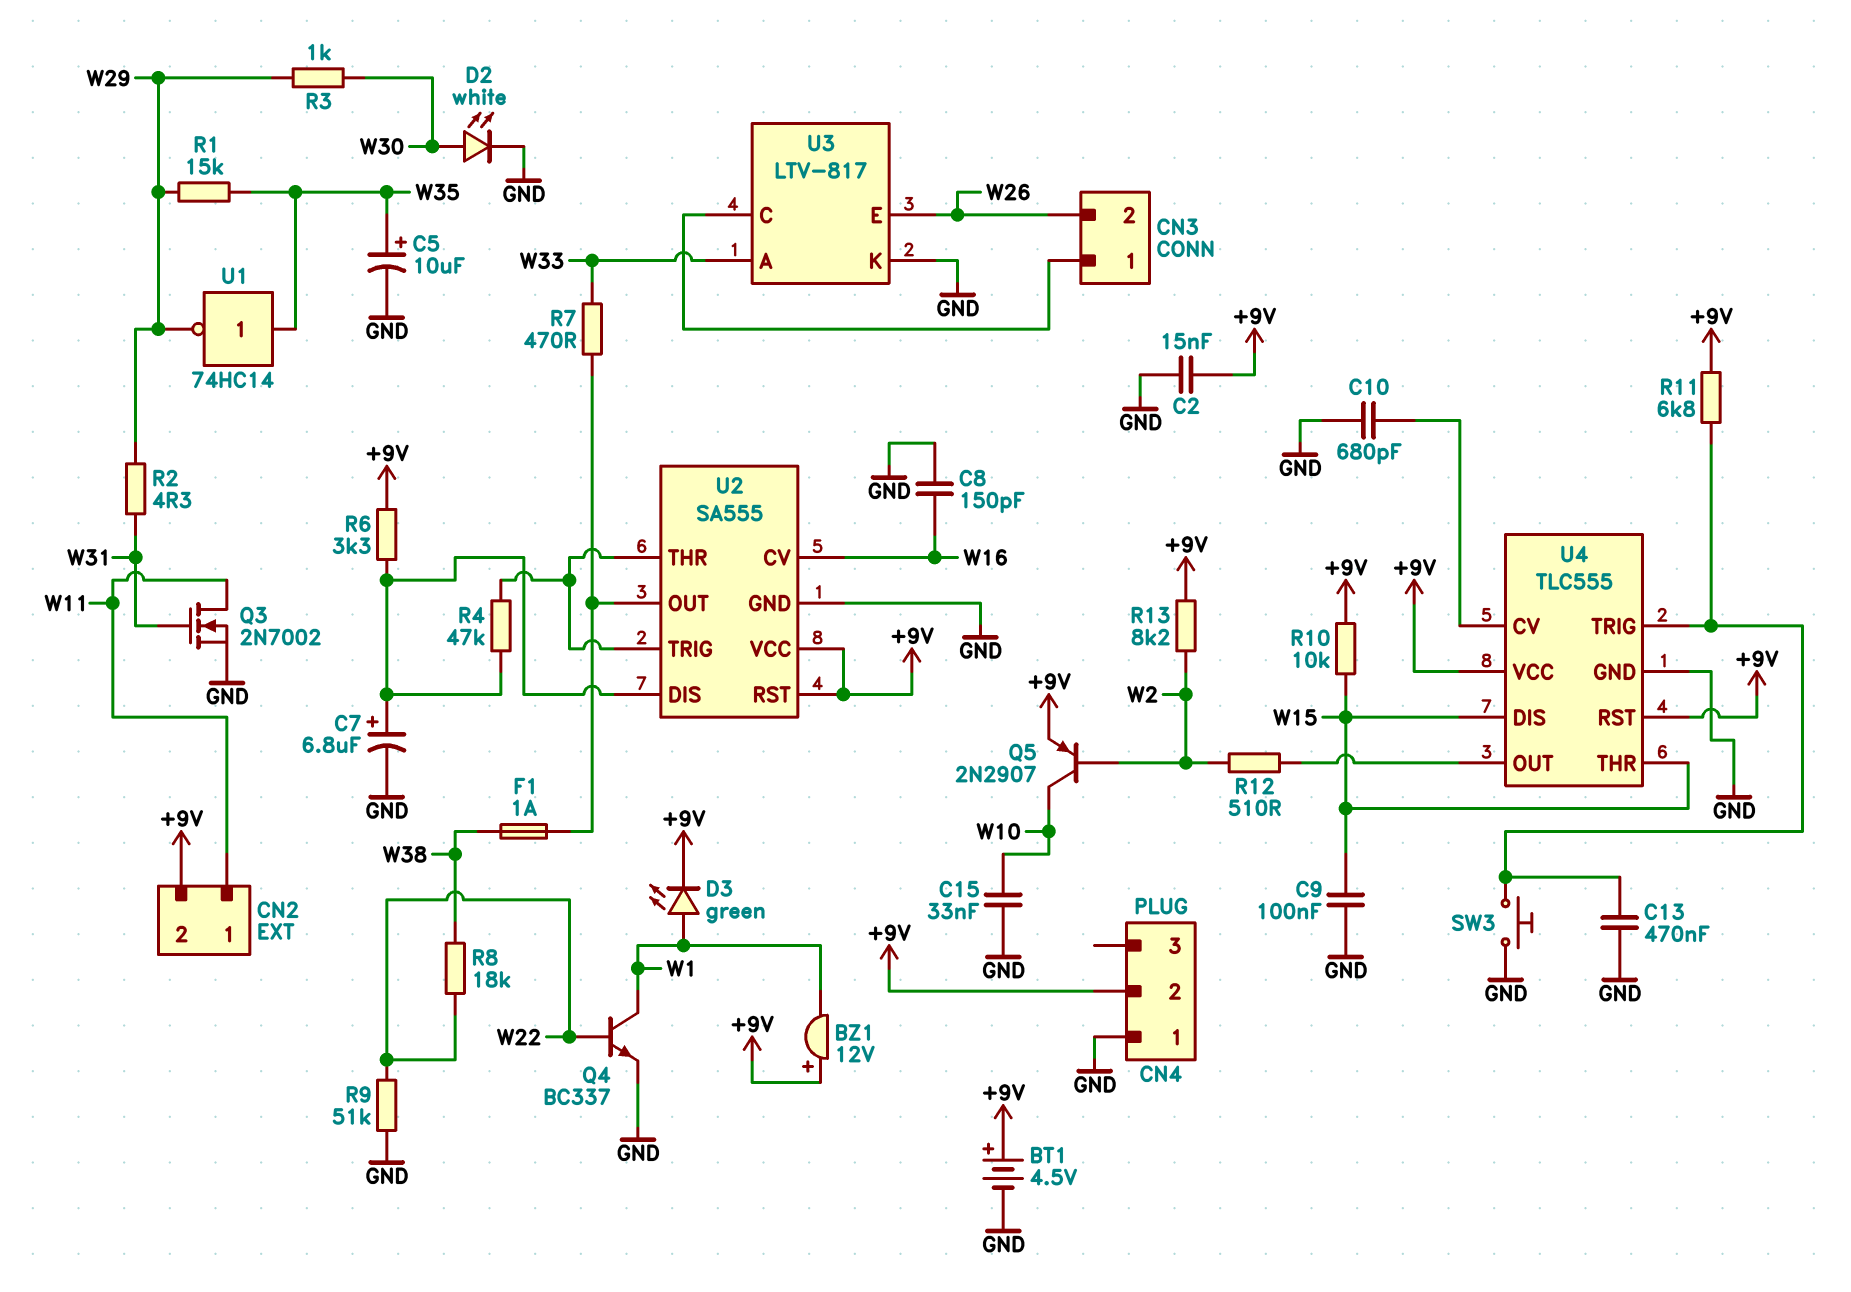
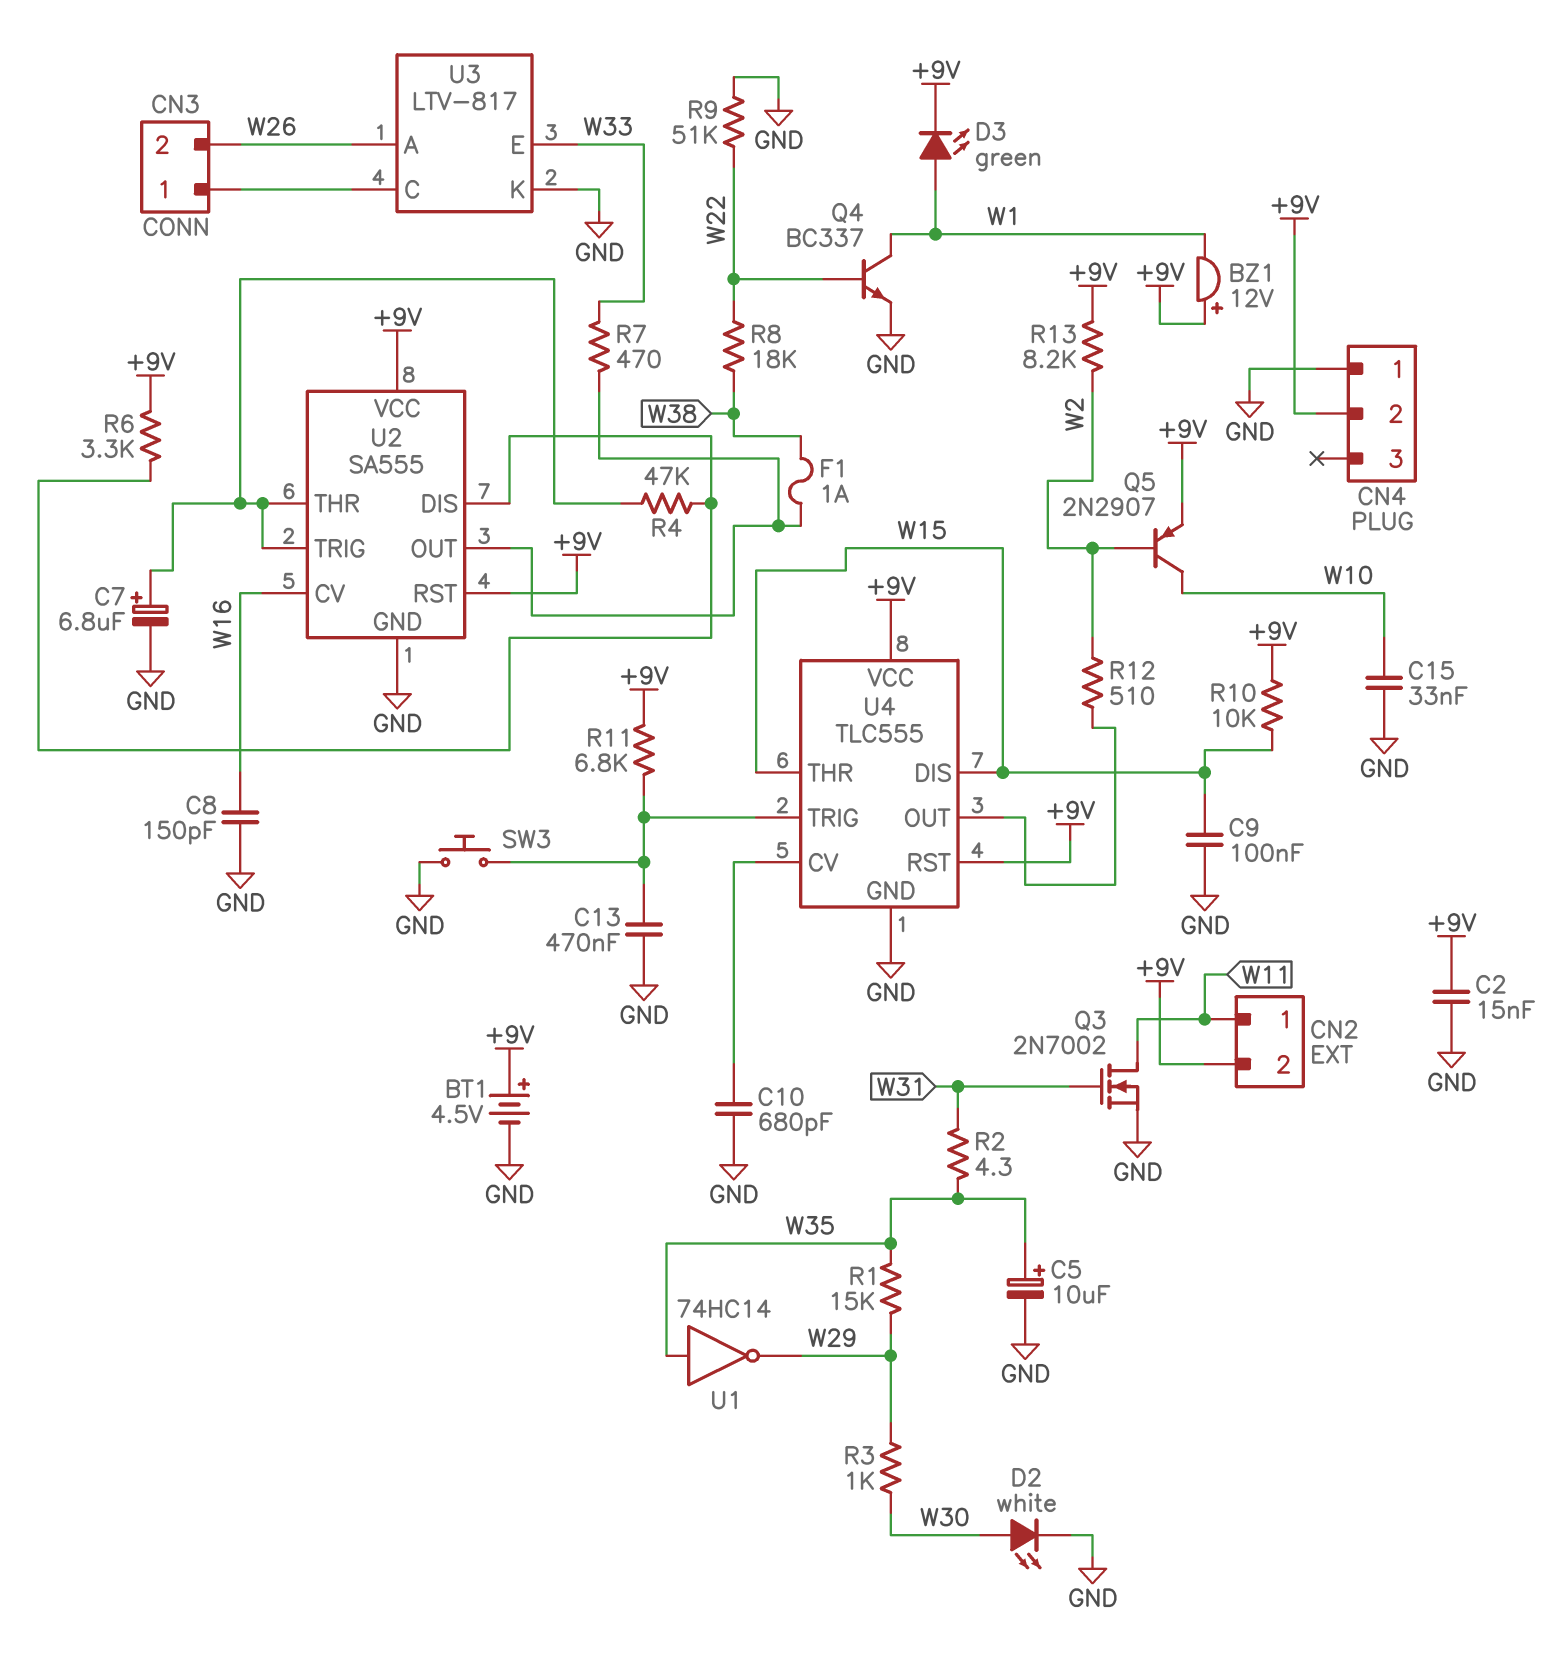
C7: 6.8uF (plus U2/DIS, minus GND) -> 6.8uF (plus U2/THR, minus GND)
R2: 4.3 (W29, W31) -> 4.3 (W31, W35)
U3 pin A: W33 -> W26
U3 pin E: W26 -> W33

